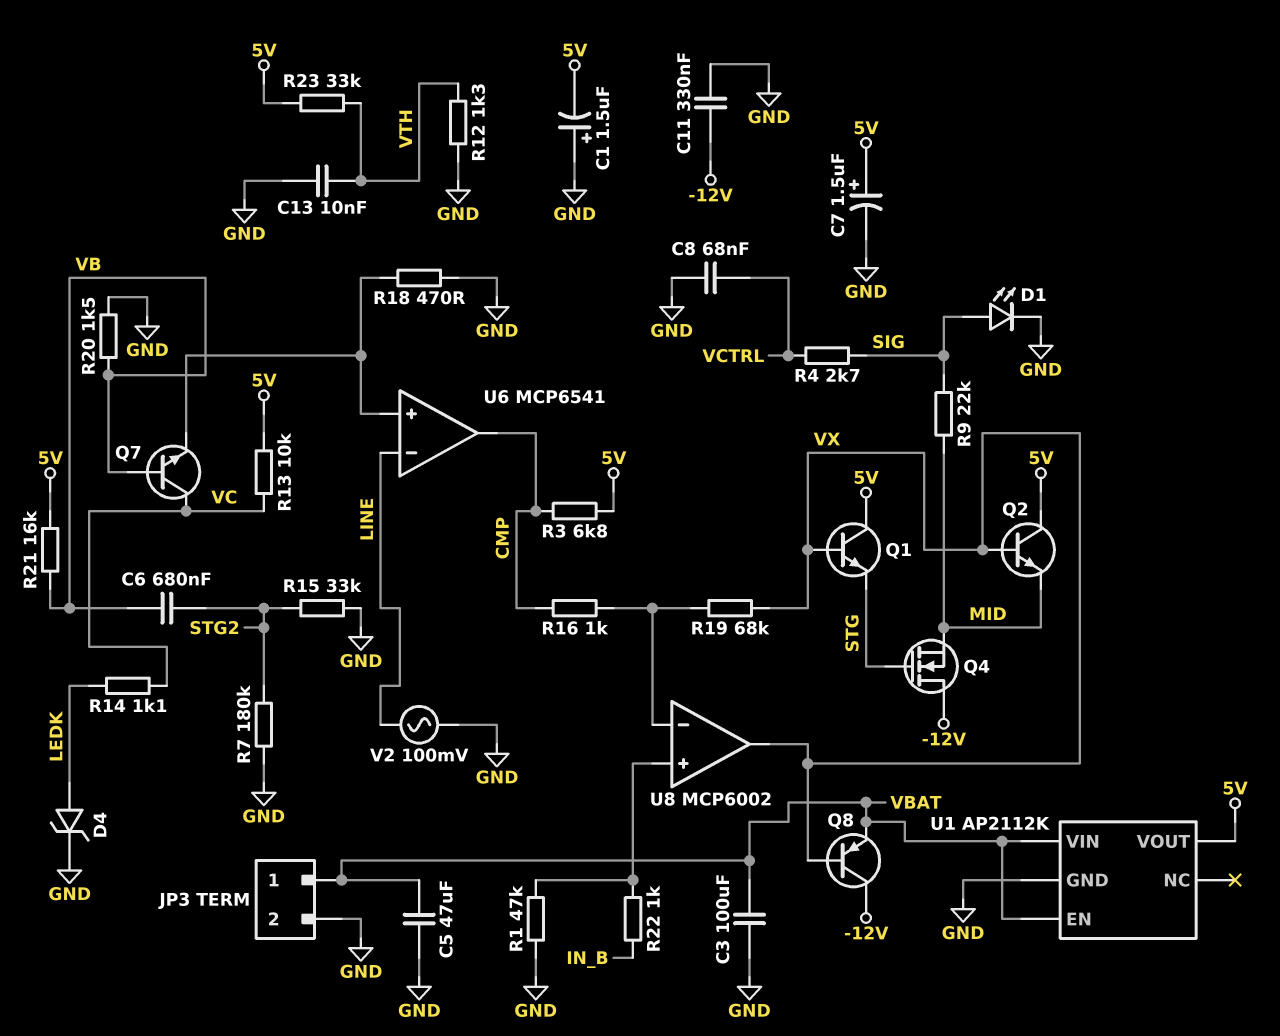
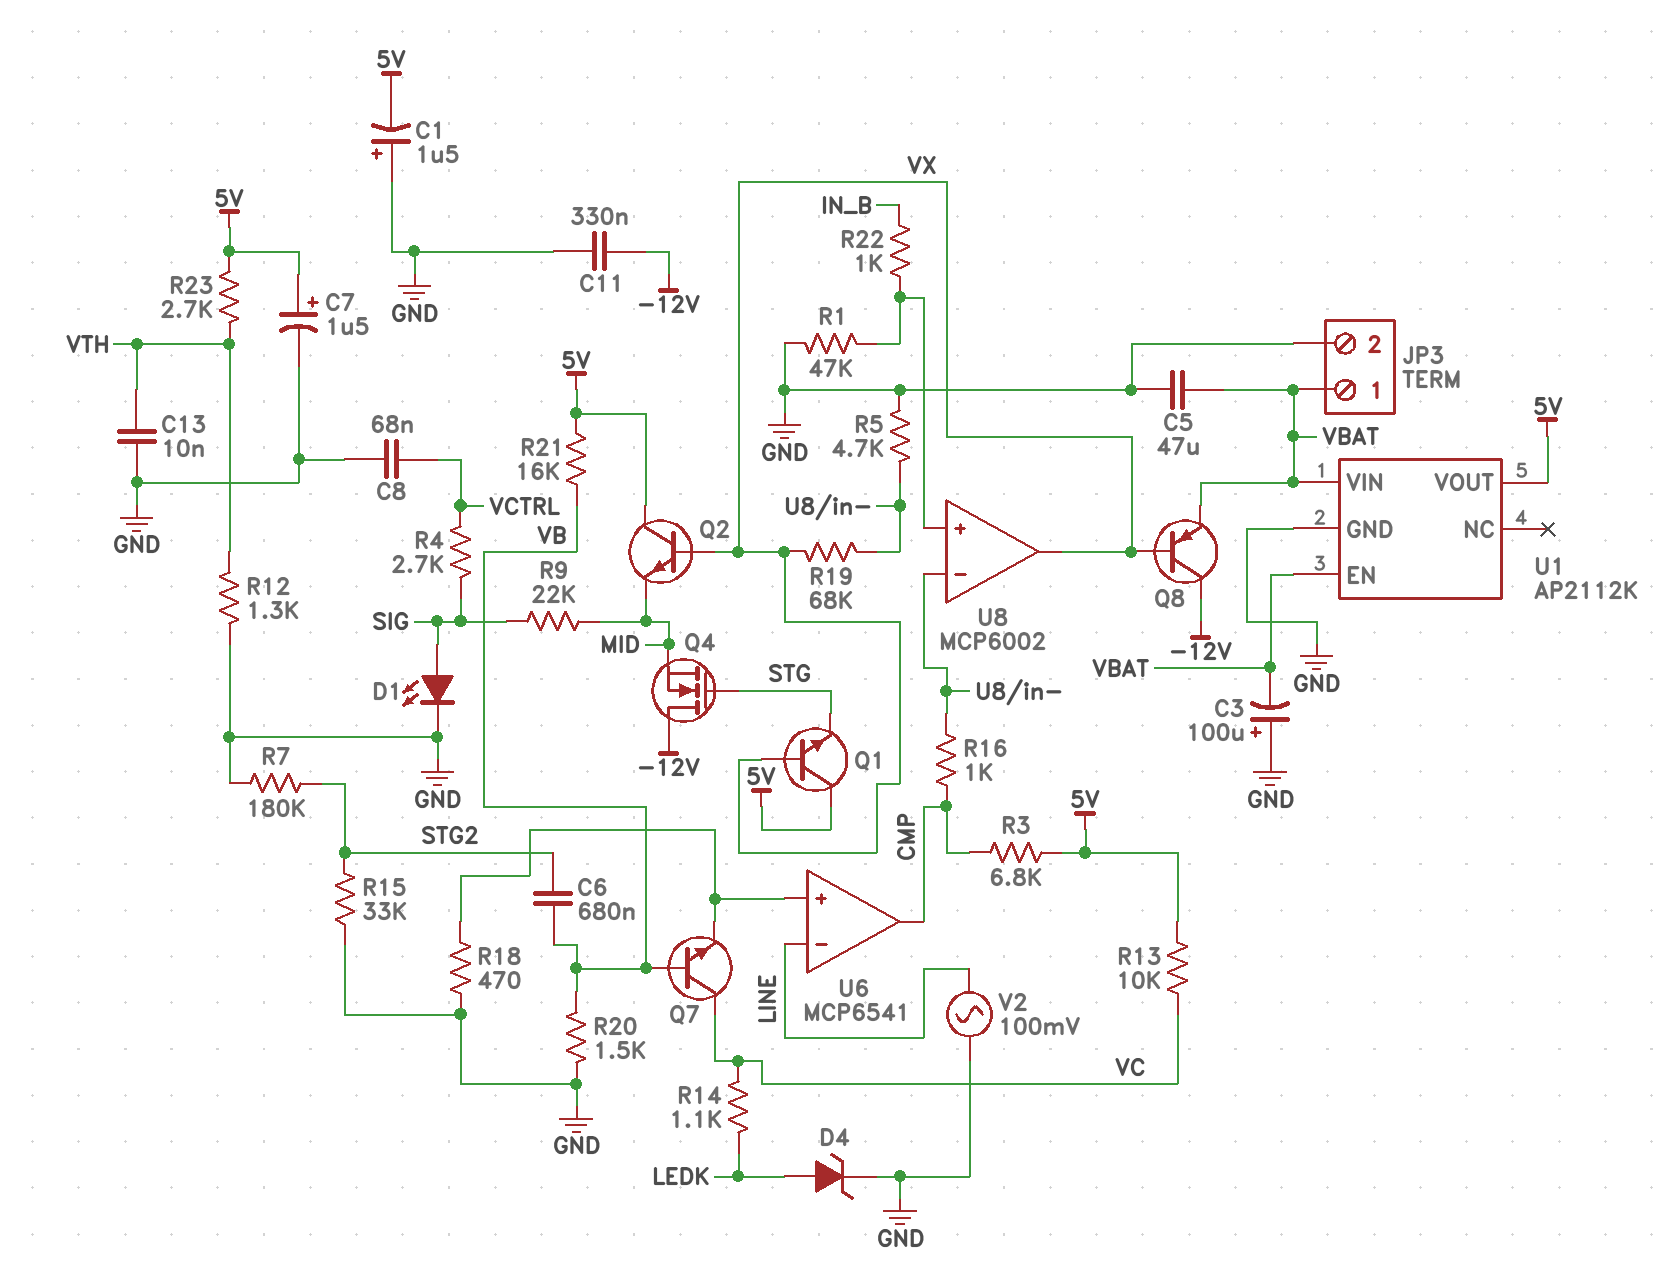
C3: 100uF (GND, VBAT) -> 100uF (plus GND, minus VBAT)
R5: none -> 4.7k (GND, U8/in-)
R23: 33k (5V, VTH) -> 2.7k (5V, VTH)

